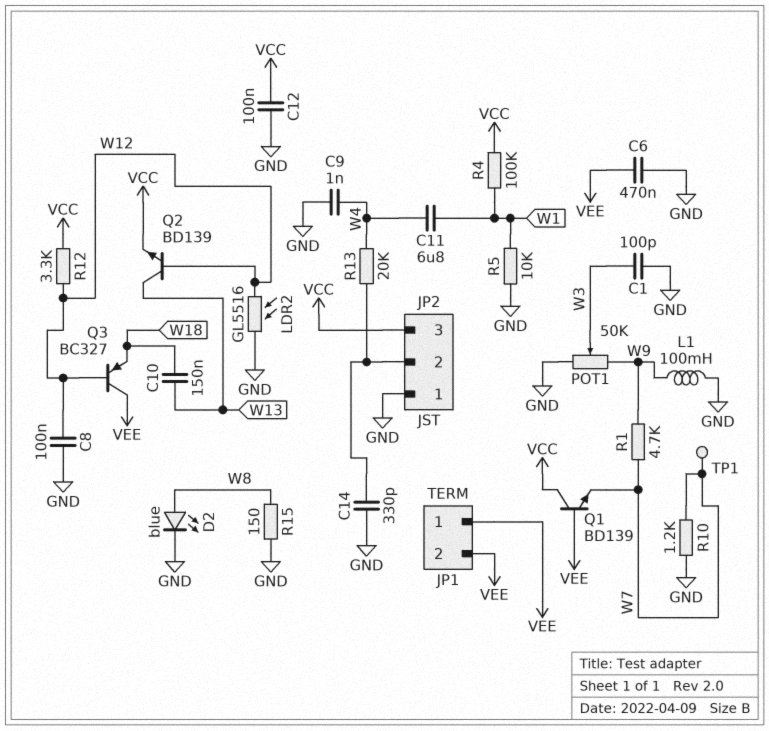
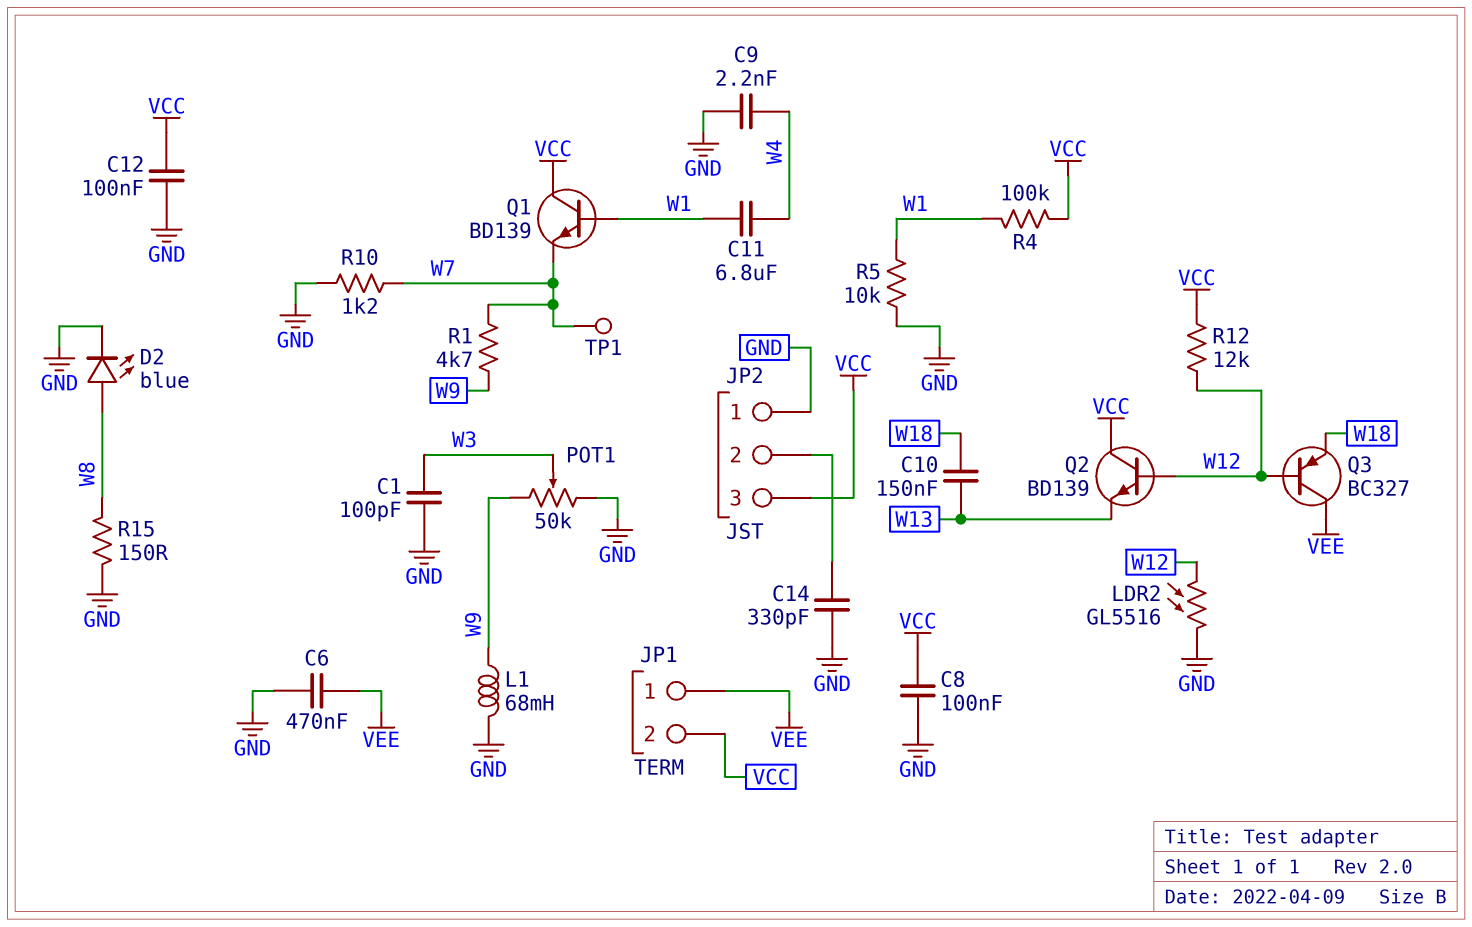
C8: 100nF (GND, W12) -> 100nF (GND, VCC)
C9: 1nF (GND, W4) -> 2.2nF (GND, W4)
JP1 pin 2: VEE -> VCC
L1: 100mH (GND, W9) -> 68mH (GND, W9)
Q1: NPN BD139 (B VEE, C VCC, E W7) -> NPN BD139 (B W1, C VCC, E W7)
Q2: NPN BD139 (B W12, C W13, E VCC) -> NPN BD139 (B W12, C VCC, E W13)
R12: 3.3k (VCC, W12) -> 12k (VCC, W12)
R13: 20k (JP2/2, W4) -> none

